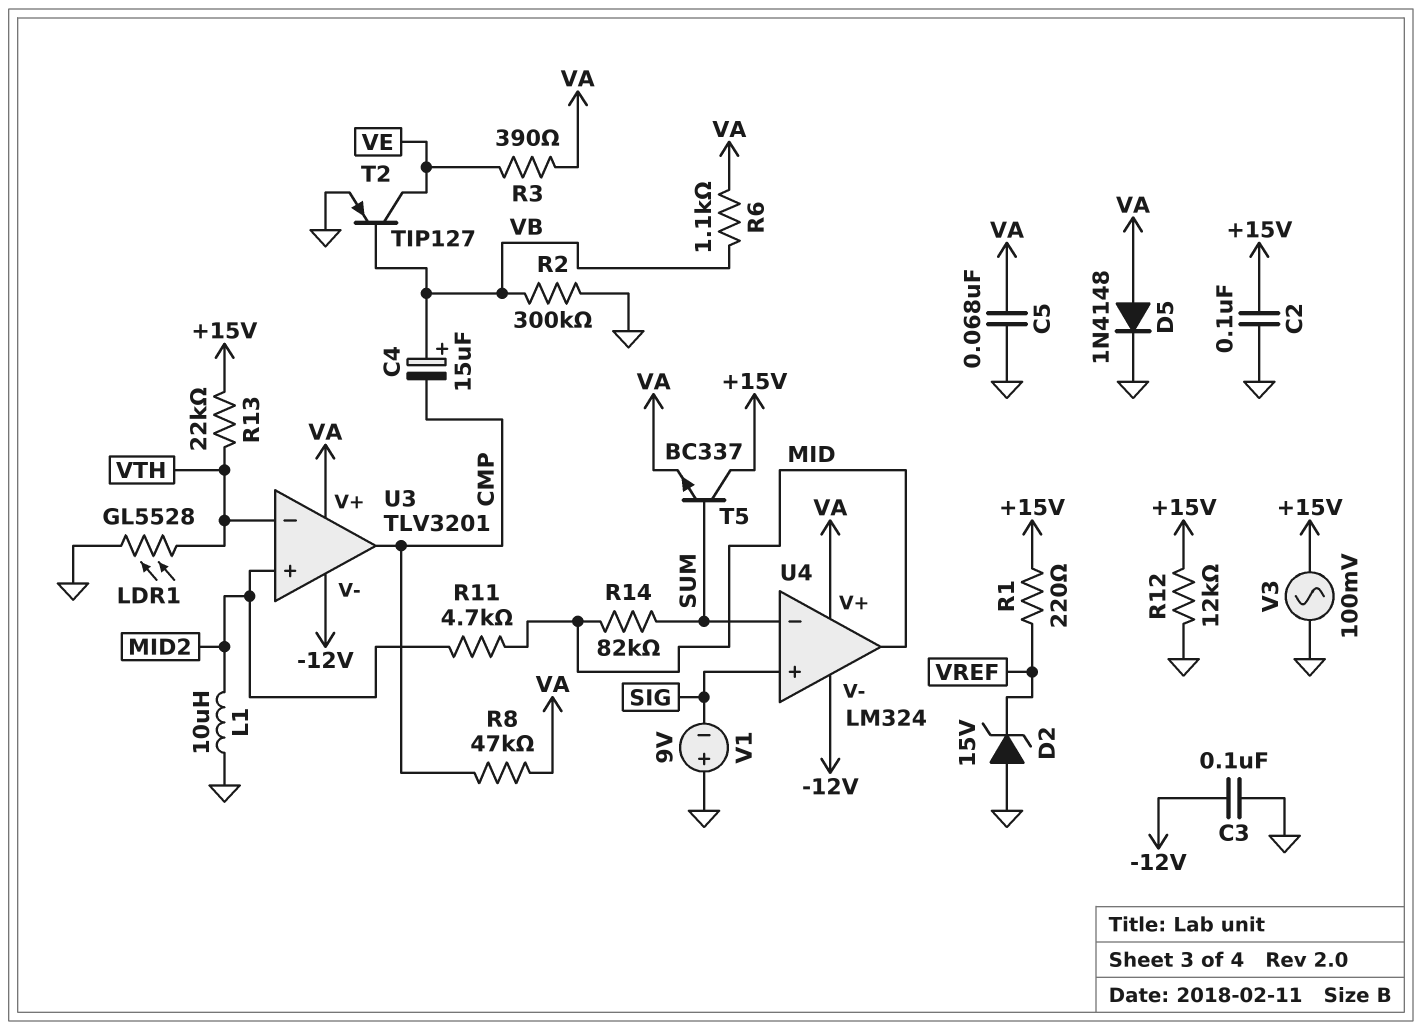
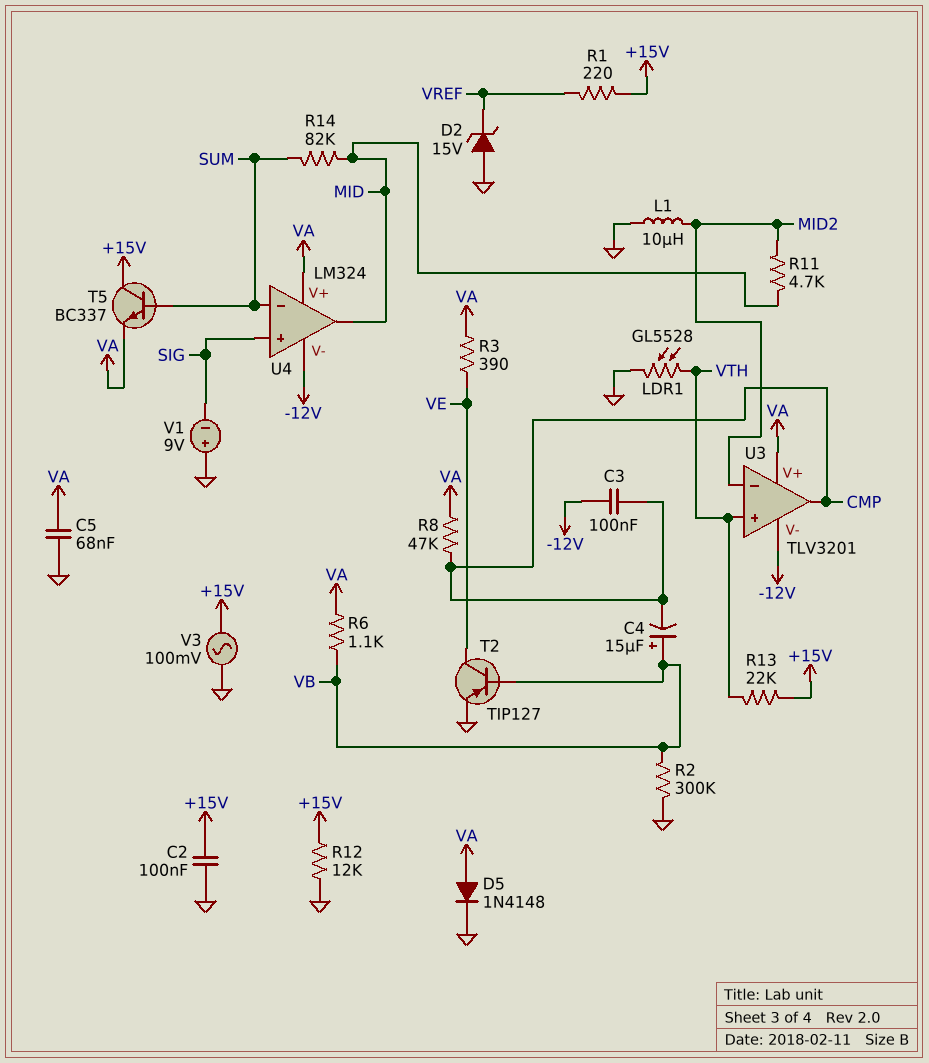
C3: 100nF (-12V, GND) -> 100nF (-12V, CMP)
U3 pin in+: MID2 -> VTH
U3 pin in-: VTH -> MID2

